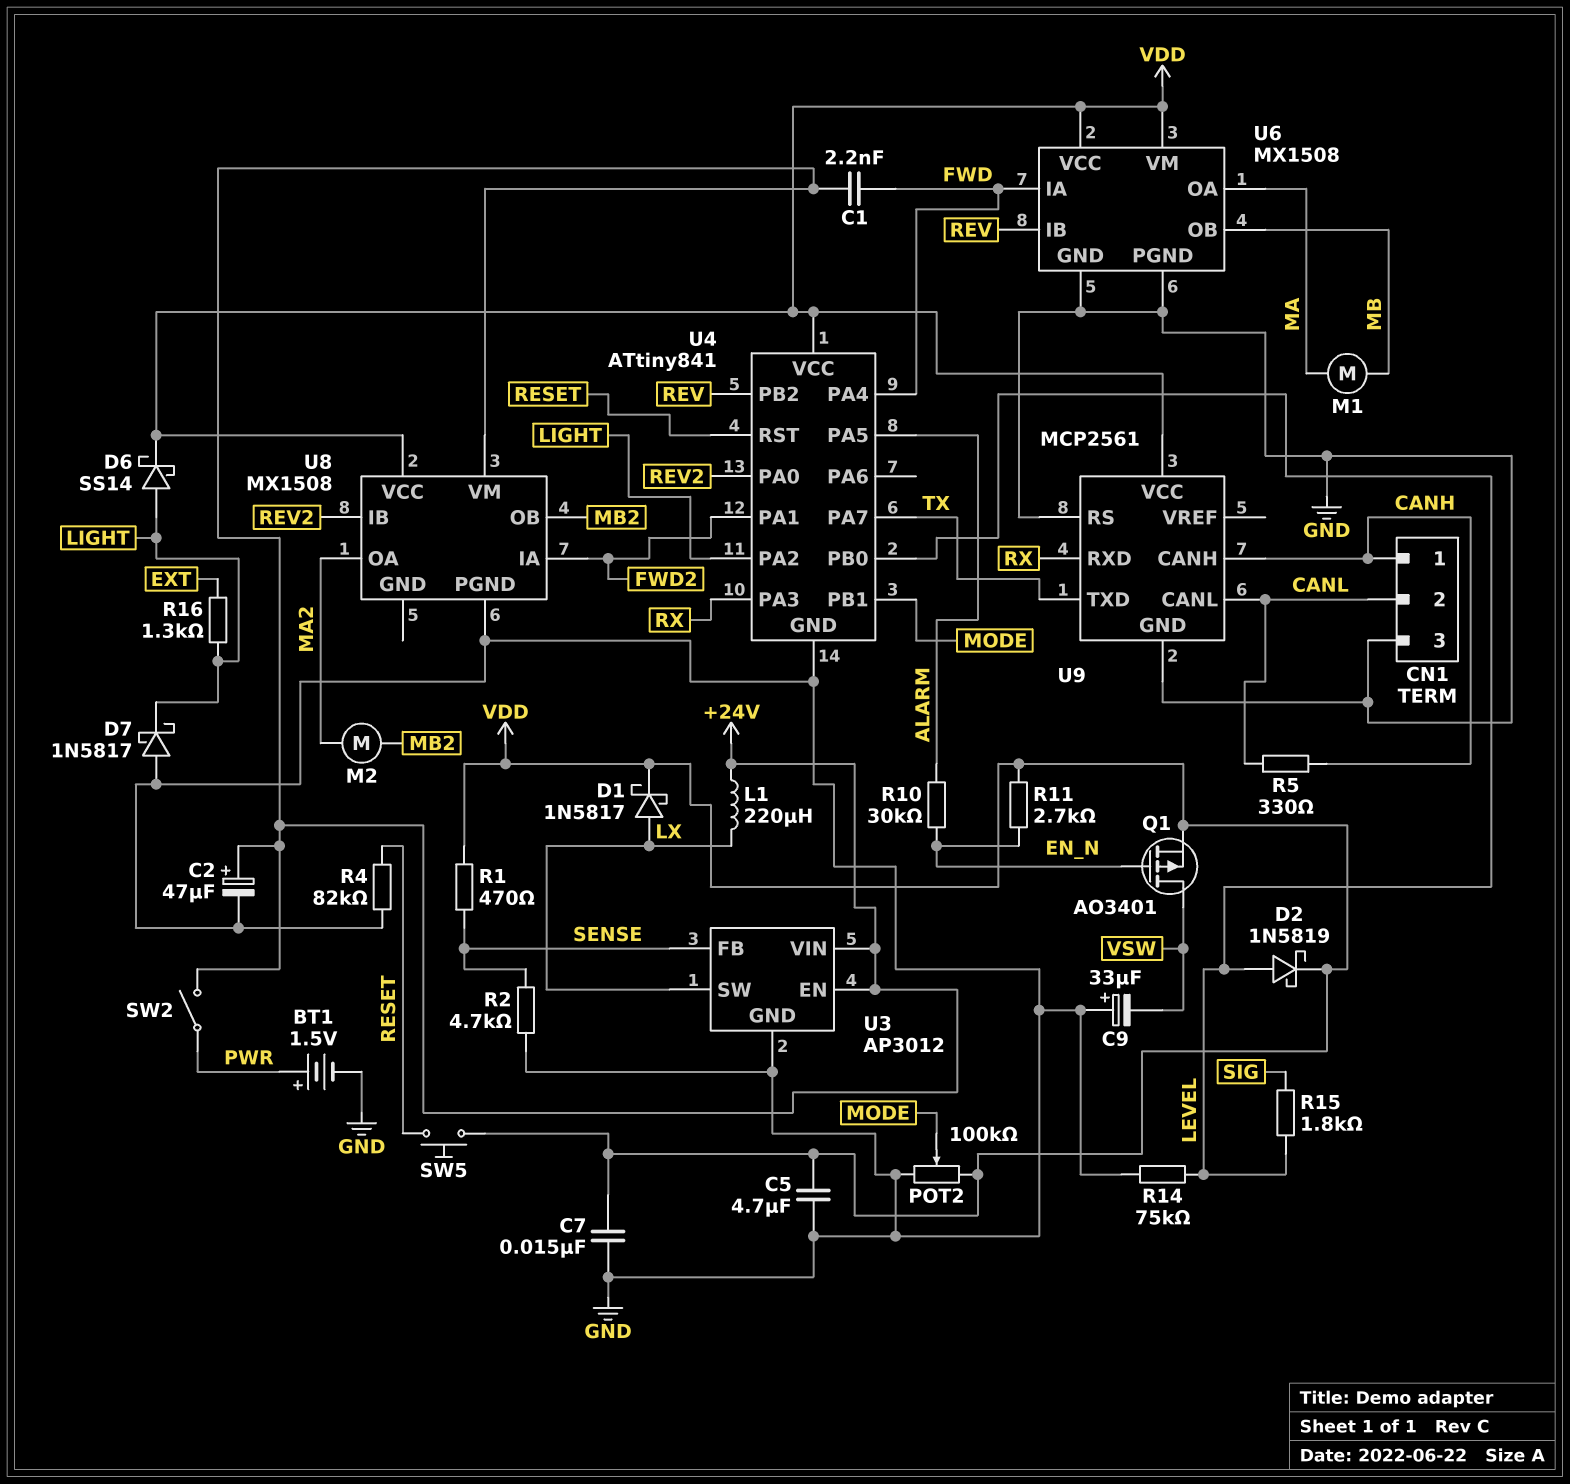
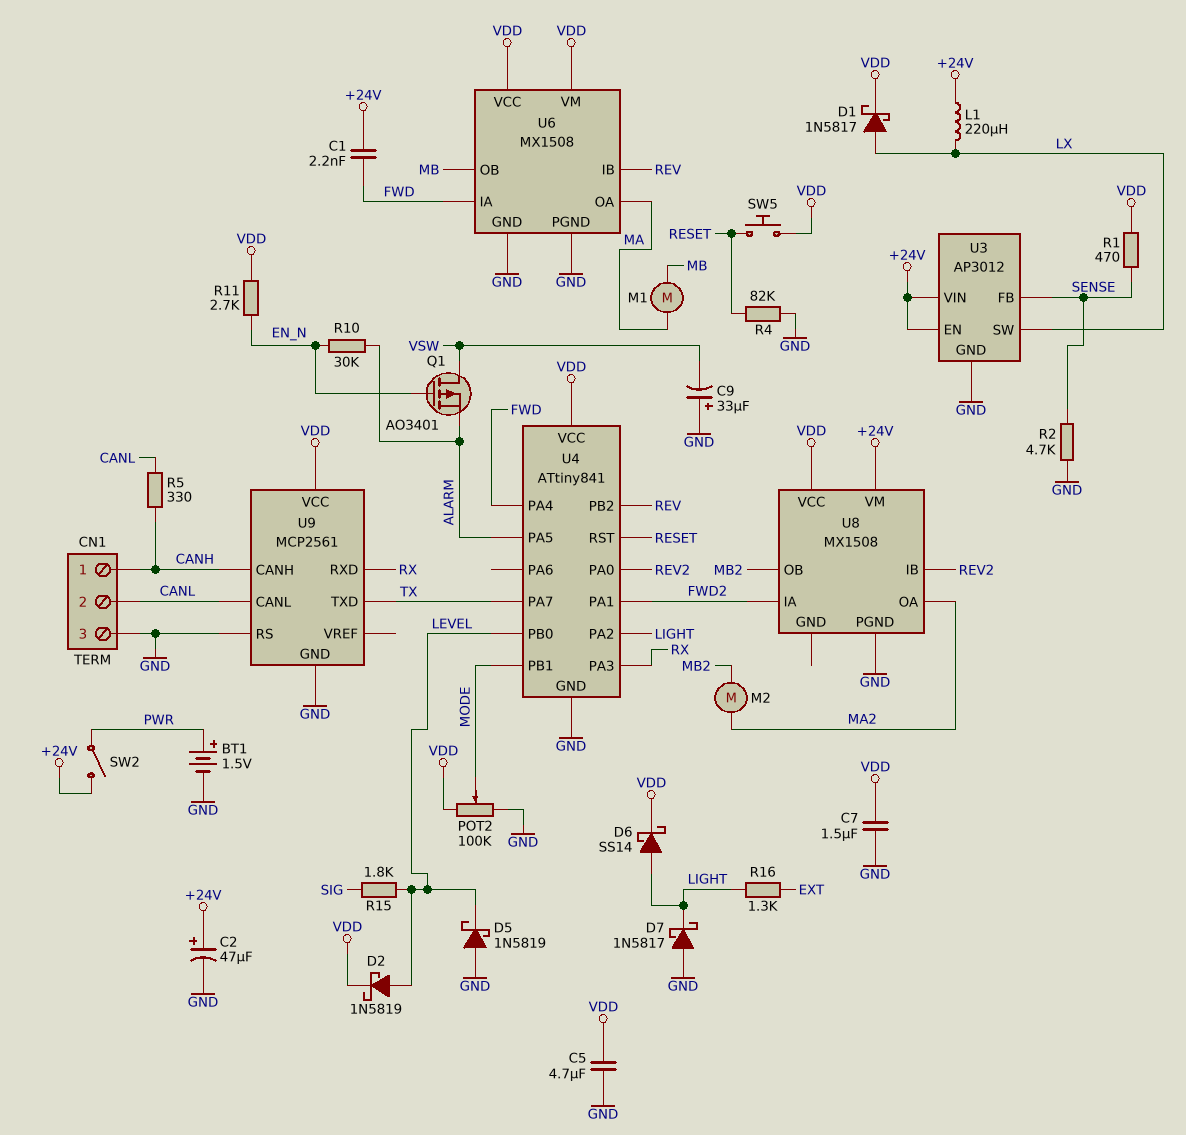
C7: 15nF (GND, VDD) -> 1.5uF (GND, VDD)
D5: none -> schottky 1N5819 (A GND, K LEVEL)
Q1: PMOS AO3401 (G EN_N, D VSW, S VDD) -> PMOS AO3401 (G EN_N, D VSW, S ALARM)
R14: 75k (GND, LEVEL) -> none

